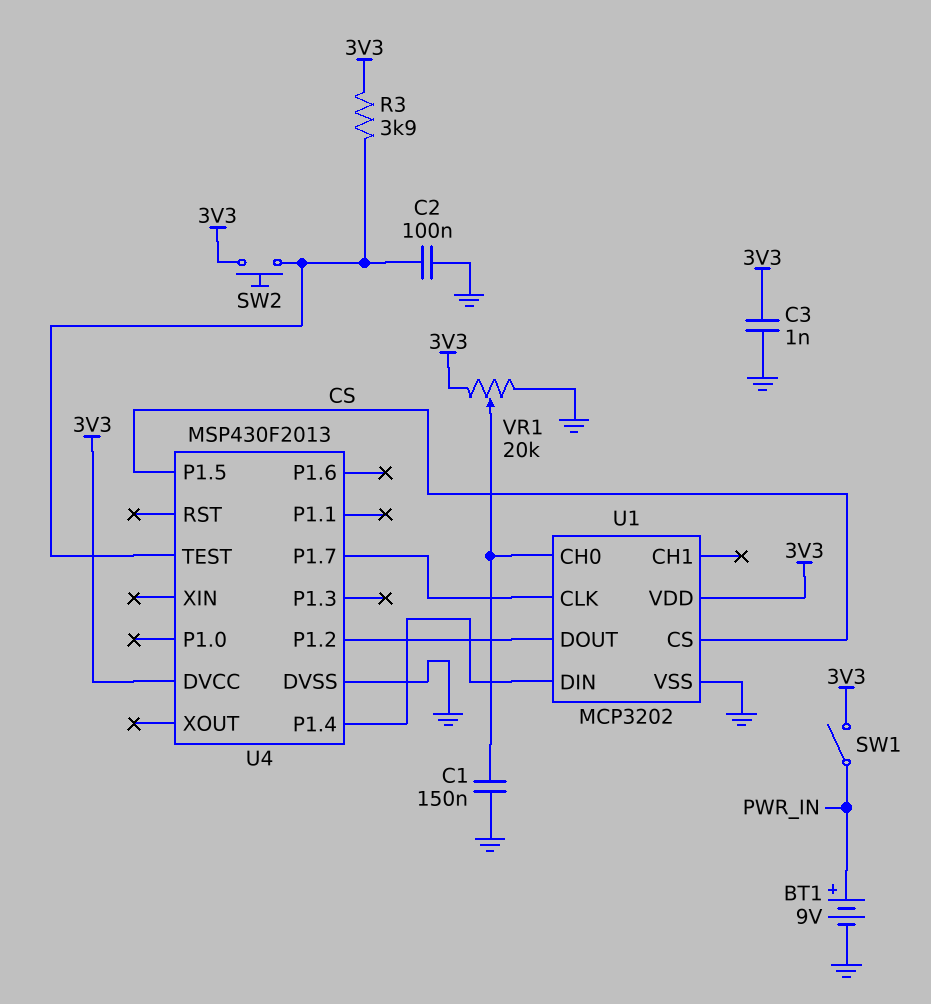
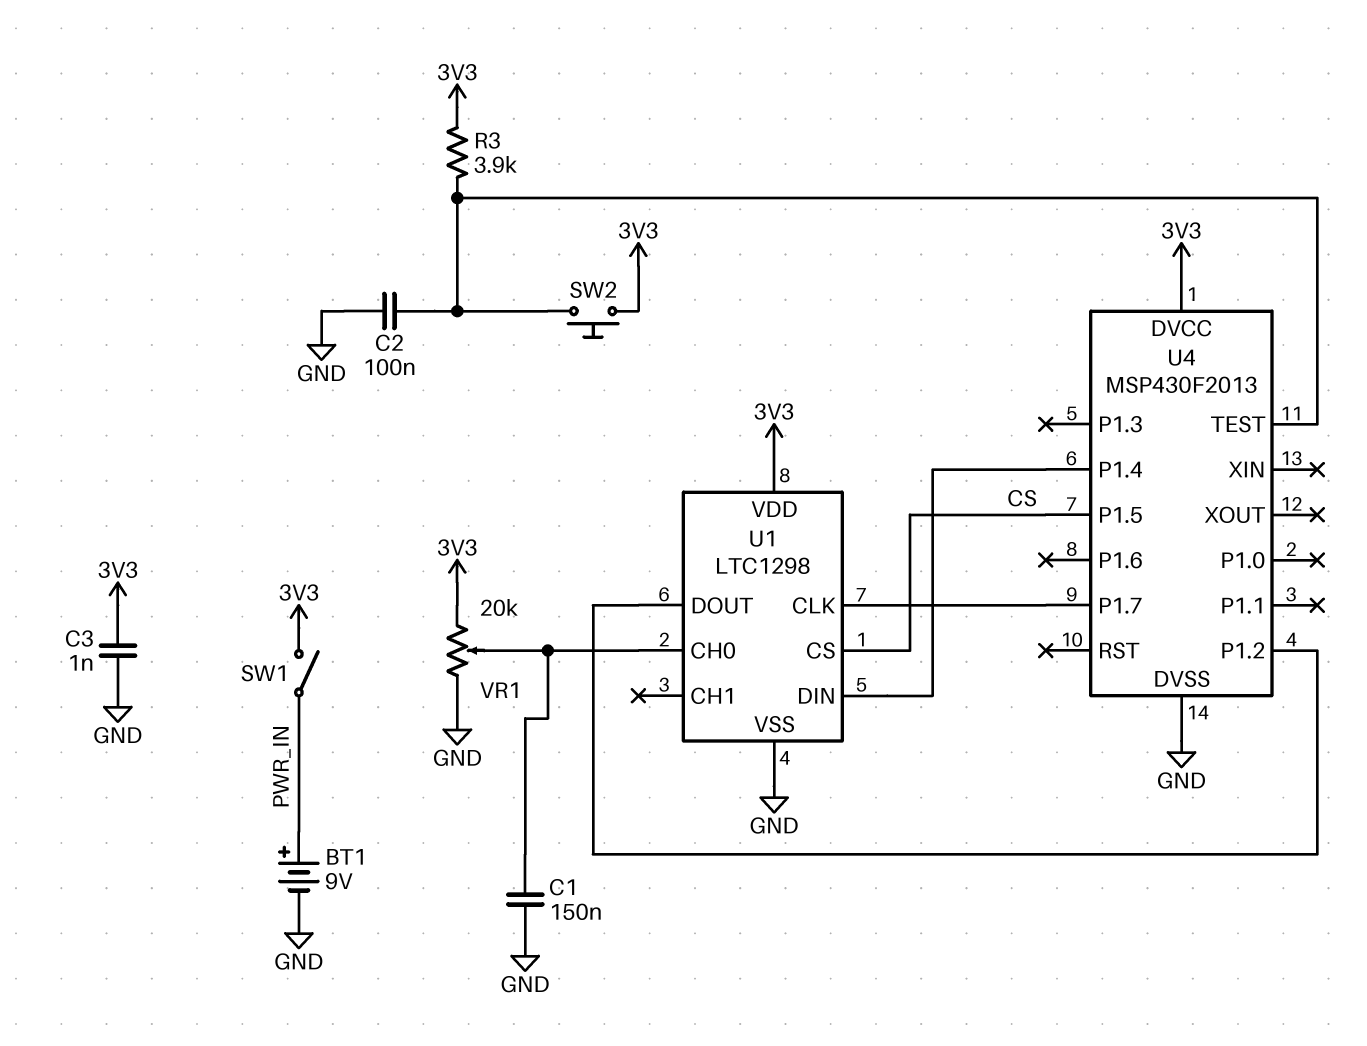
U1: MCP3202 -> LTC1298

